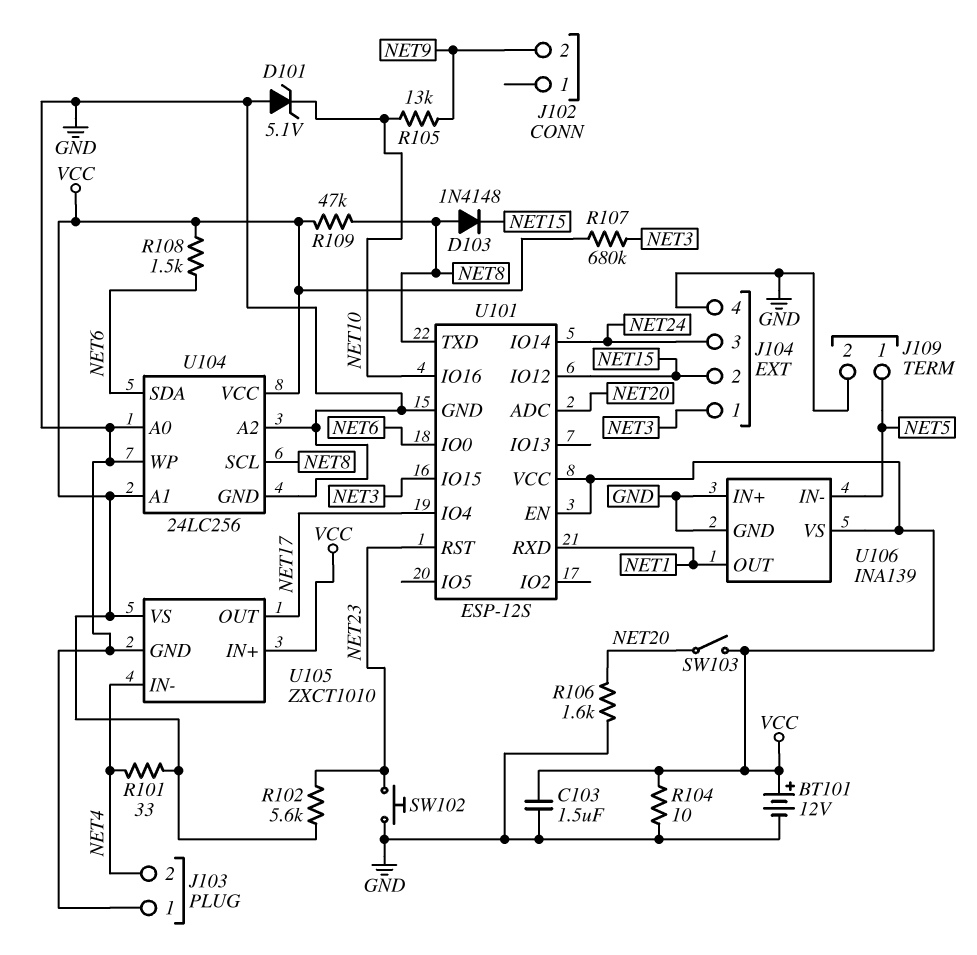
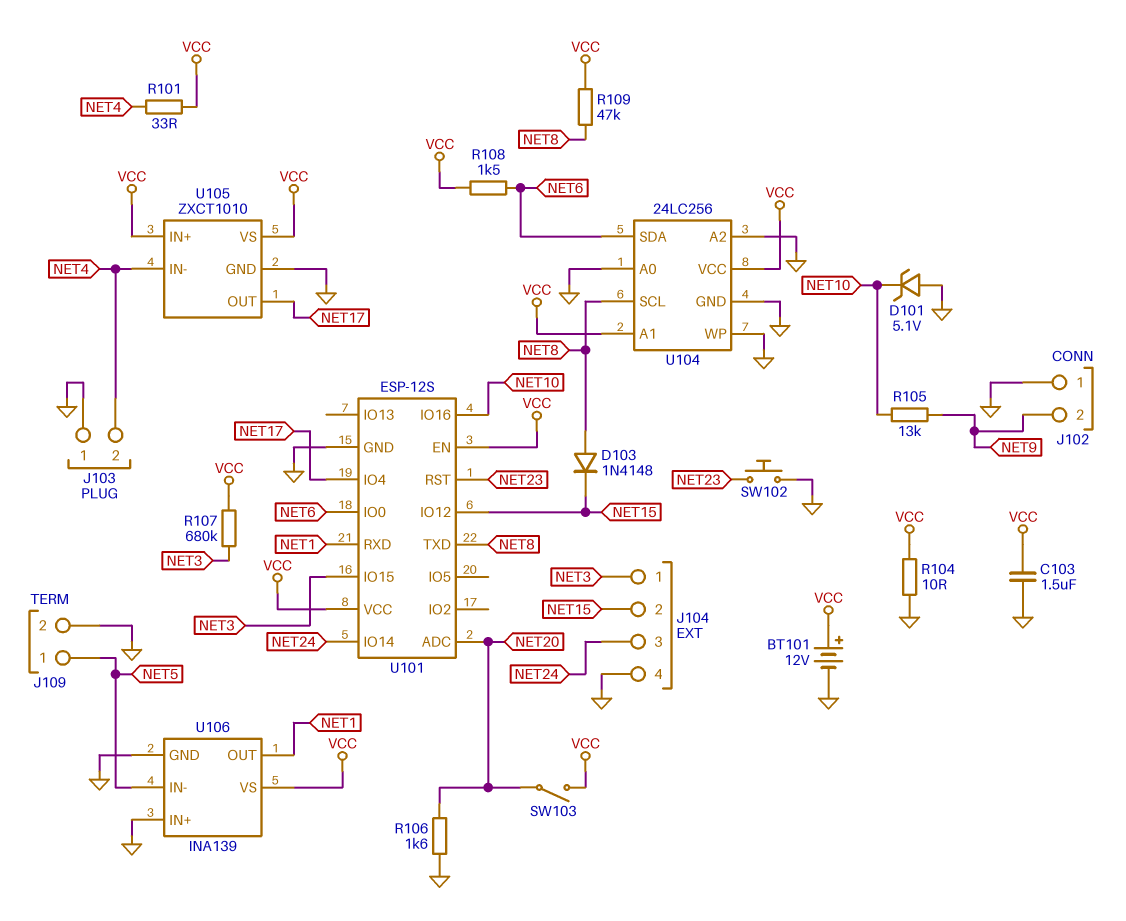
J102 pin 1: none -> GND
R102: 5.6k (NET23, VCC) -> none

